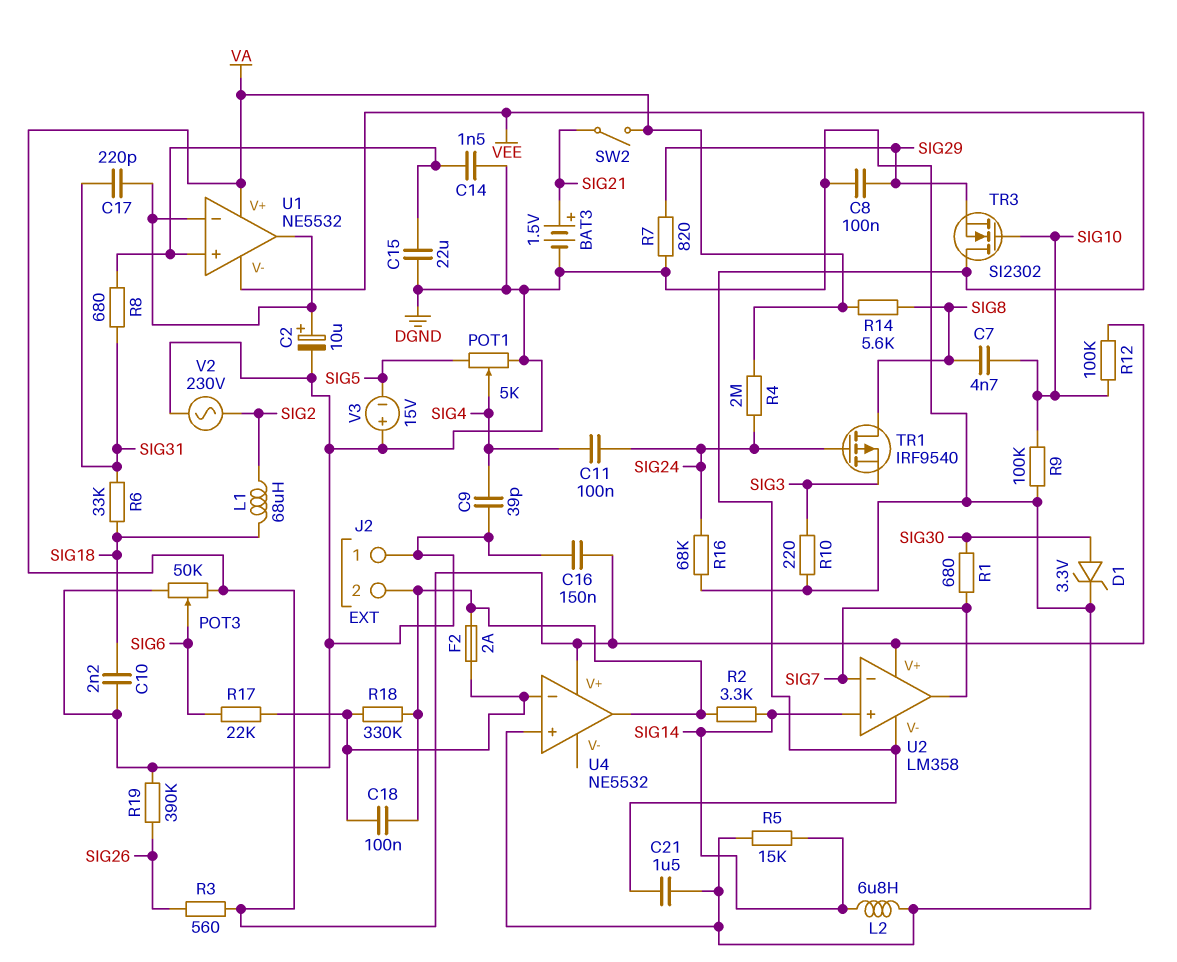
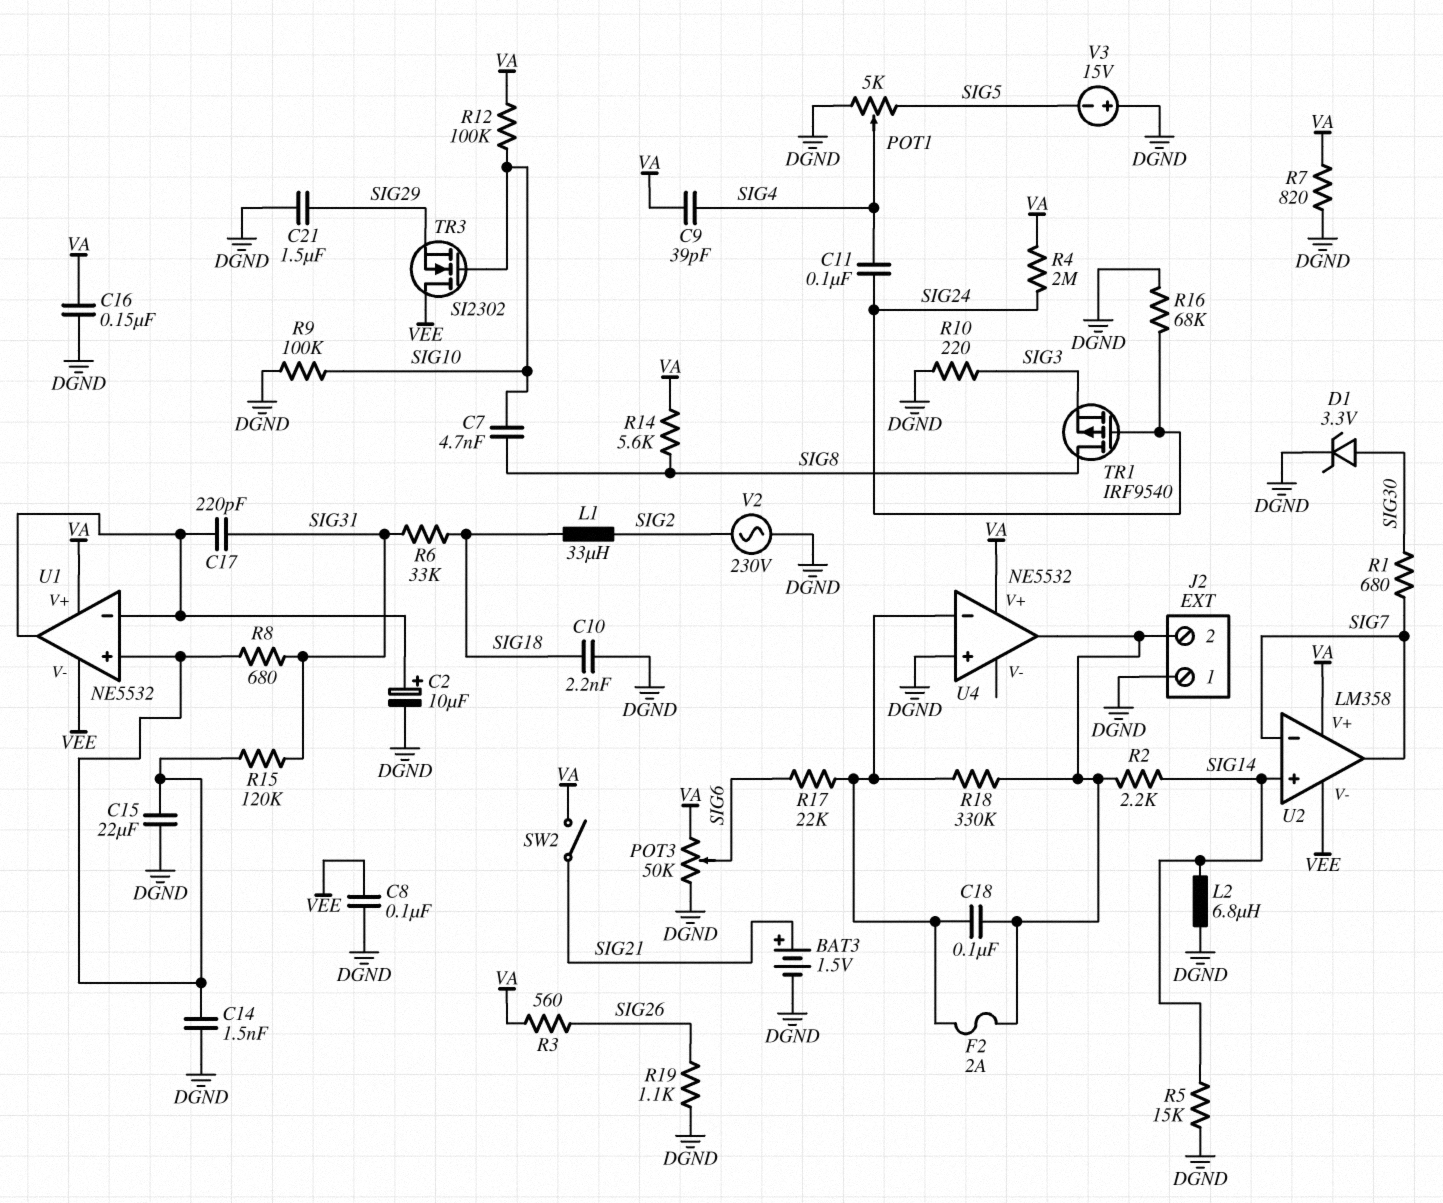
C8: 100nF (DGND, SIG29) -> 100nF (DGND, VEE)
C9: 39pF (DGND, SIG4) -> 39pF (SIG4, VA)
C21: 1.5uF (DGND, VEE) -> 1.5uF (DGND, SIG29)
L1: 68uH (SIG2, SIG18) -> 33uH (SIG2, SIG18)
R2: 3.3k (J2/2, SIG14) -> 2.2k (J2/2, SIG14)
R7: 820 (DGND, SIG29) -> 820 (DGND, VA)
R15: none -> 120k (SIG31, U1/in+)
R19: 390k (DGND, SIG26) -> 1.1k (DGND, SIG26)

